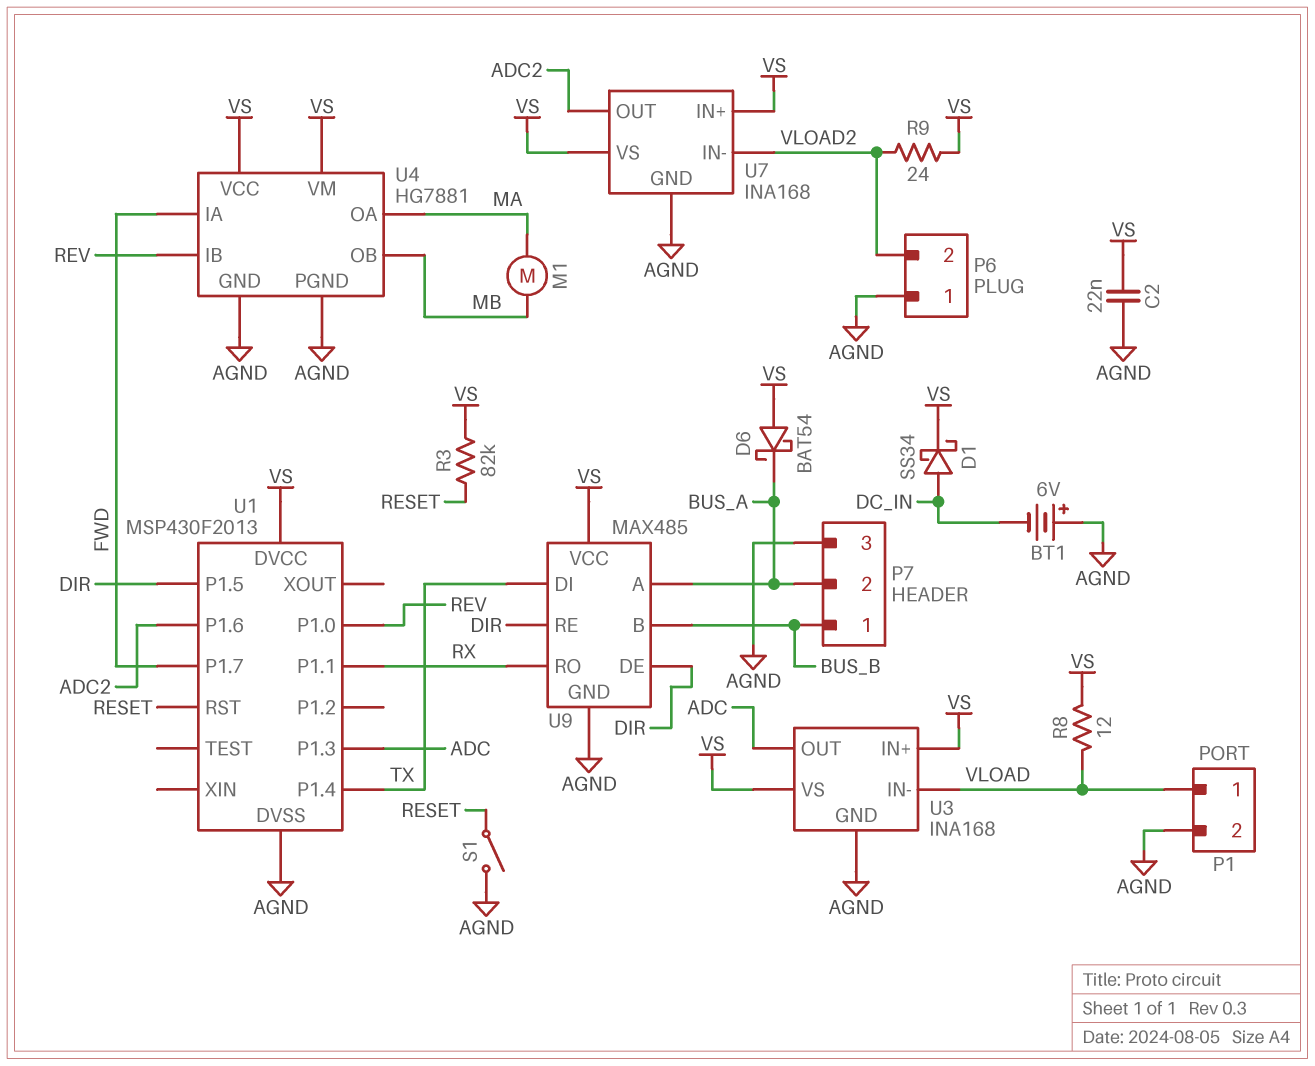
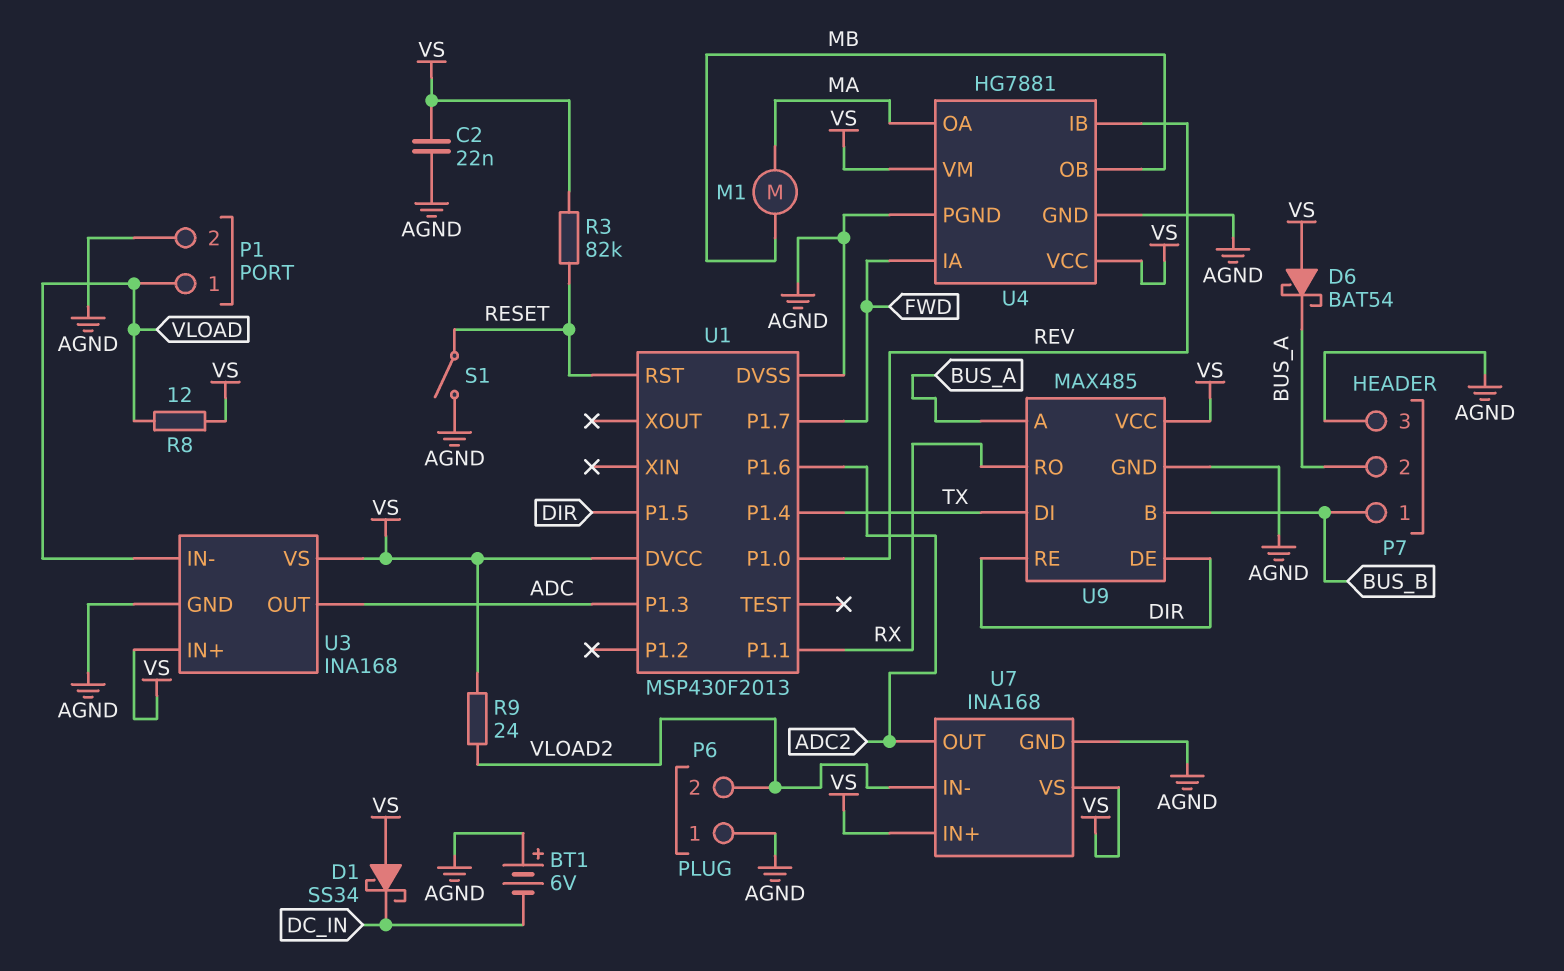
D1: schottky SS34 (A DC_IN, K VS) -> schottky SS34 (A VS, K DC_IN)

